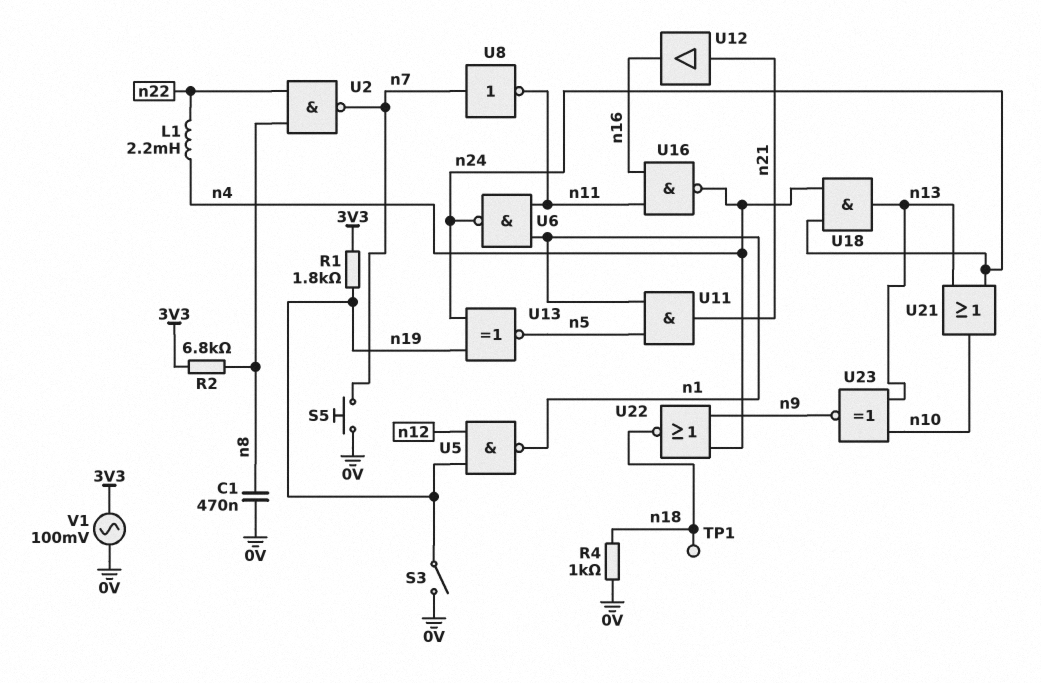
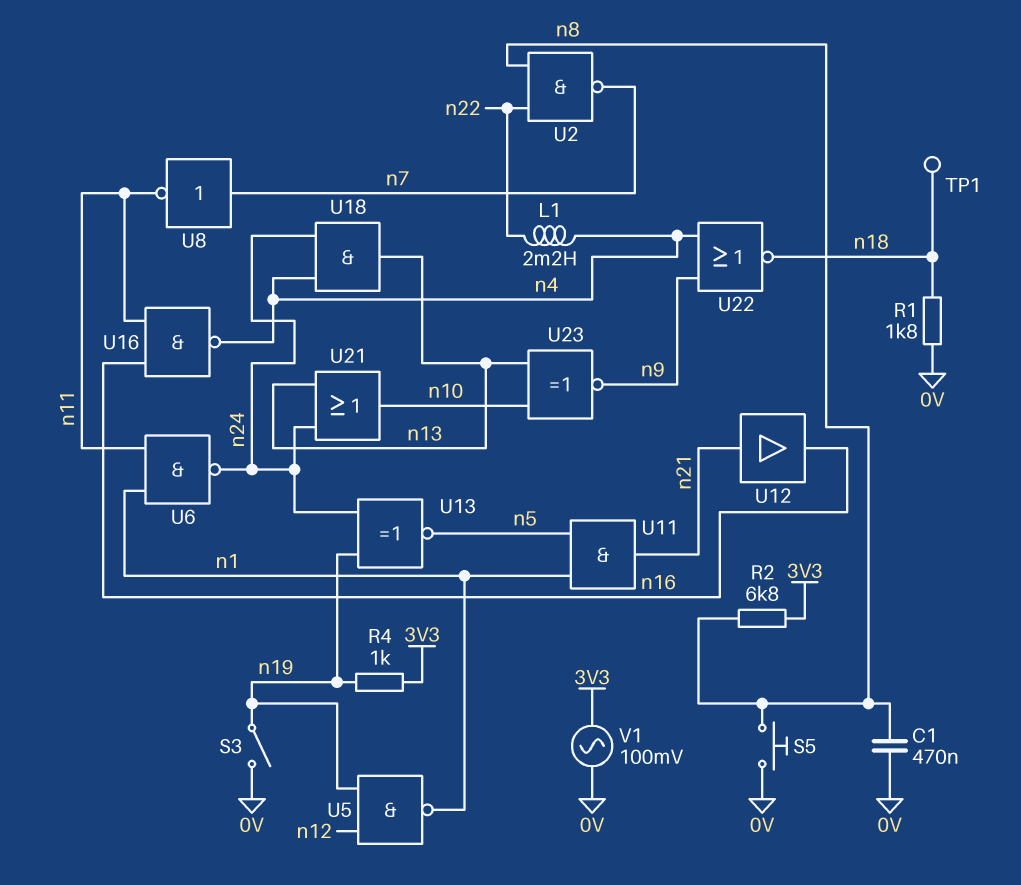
R1: 1.8k (3V3, n19) -> 1.8k (0V, n18)
R4: 1k (0V, n18) -> 1k (3V3, n19)
S5: button (0V, n7) -> button (0V, n8)

